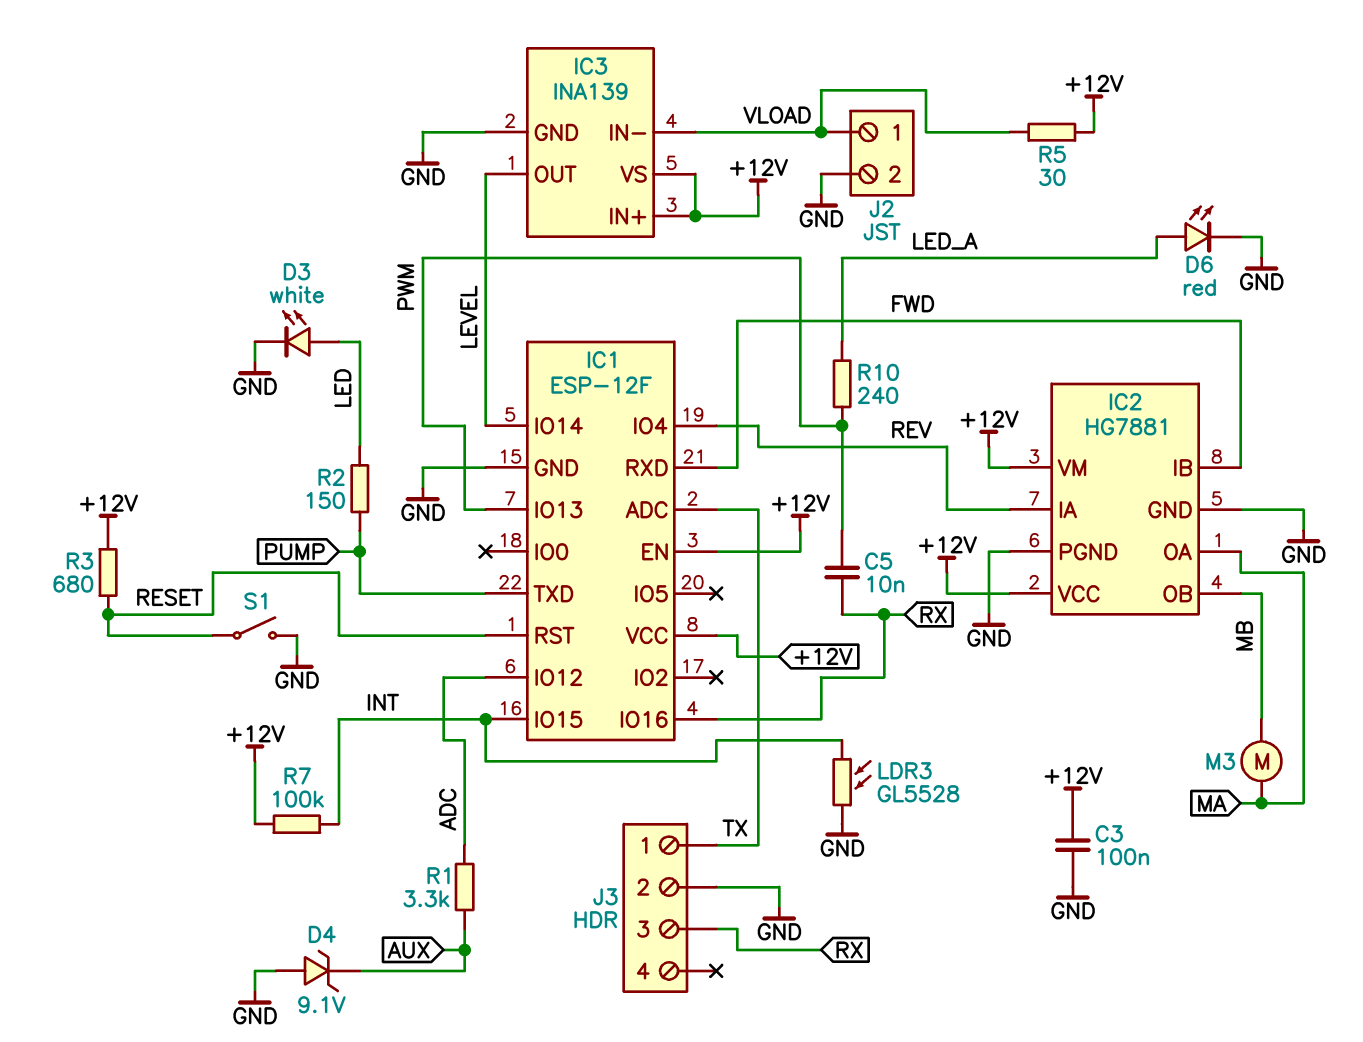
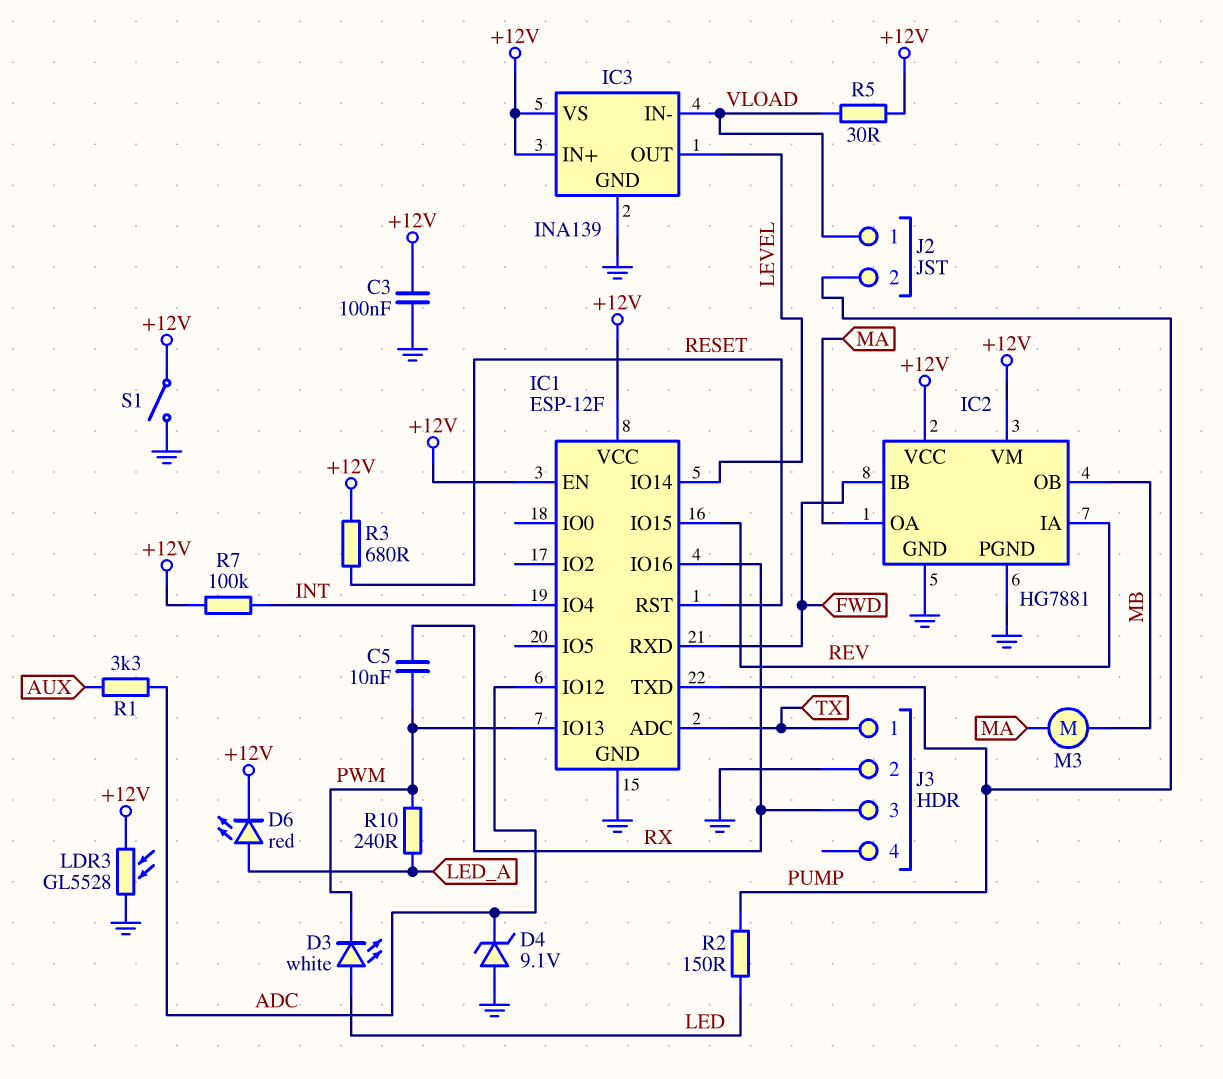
D3: LED white (A LED, K GND) -> LED white (A LED, K PWM)
D4: zener 9.1V (A GND, K AUX) -> zener 9.1V (A GND, K ADC)
D6: LED red (A LED_A, K GND) -> LED red (A LED_A, K +12V)
IC1 pin IO4: REV -> INT
IC1 pin IO15: INT -> REV
J2 pin 2: GND -> PUMP
LDR3: GL5528 (GND, INT) -> GL5528 (+12V, GND)
S1: switch (GND, RESET) -> switch (+12V, GND)

